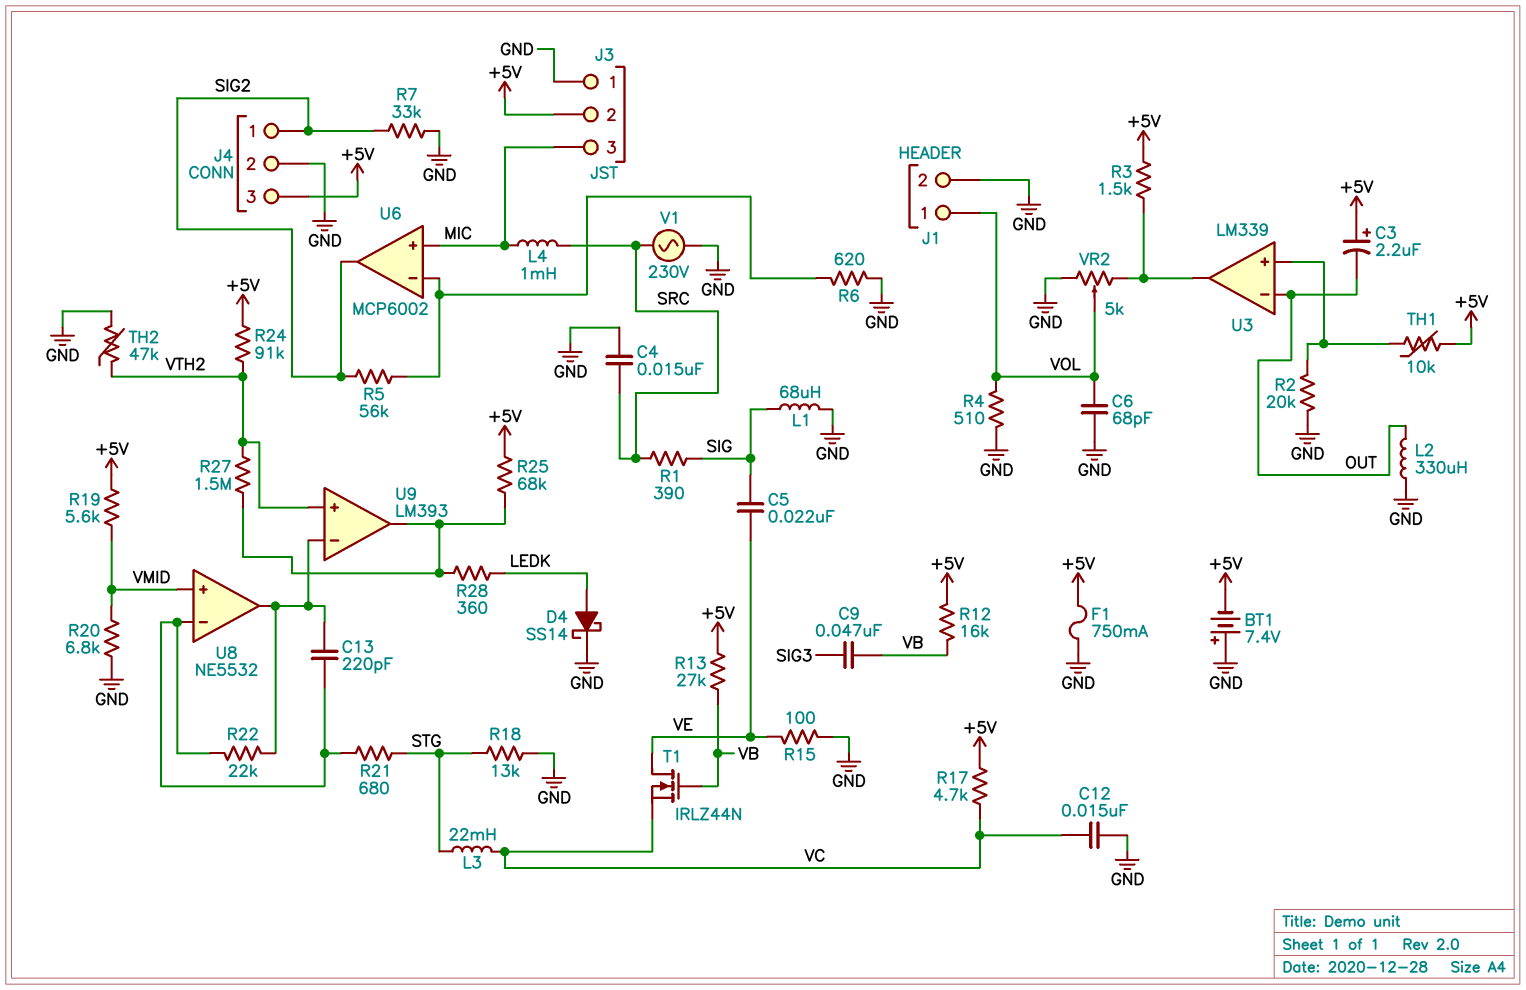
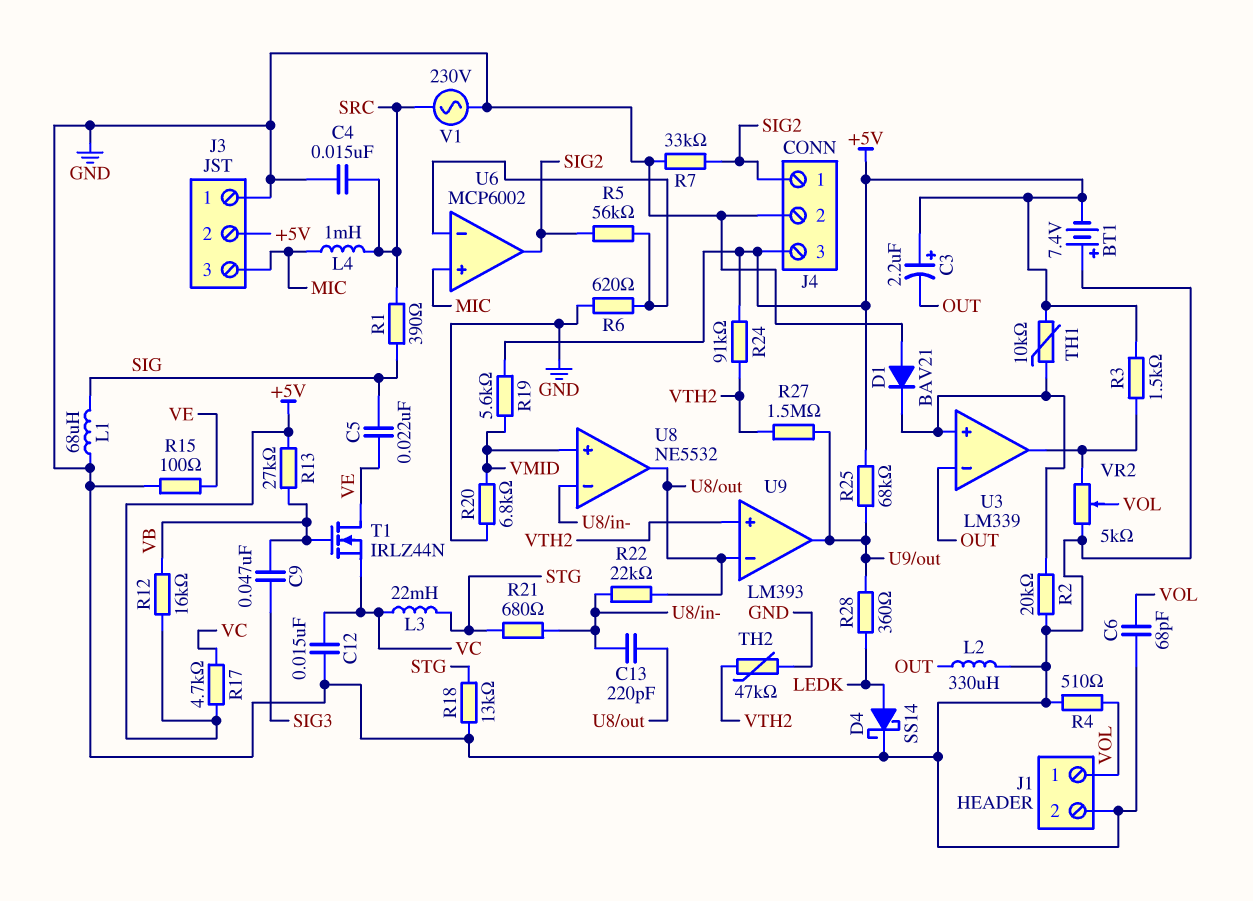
D1: none -> diode BAV21 (A GND, K U3/in+)
F1: 750mA (+5V, GND) -> none

